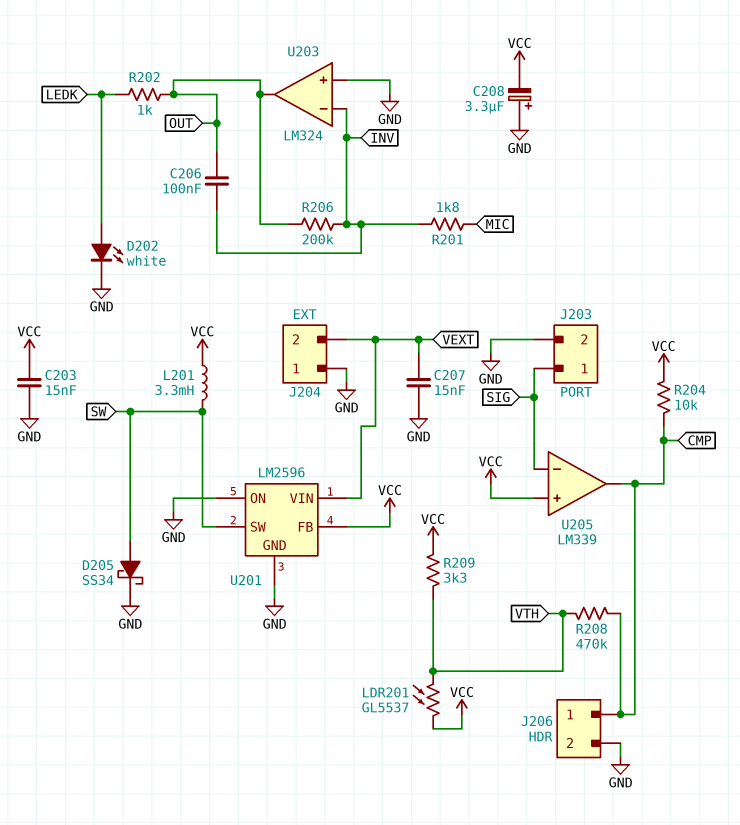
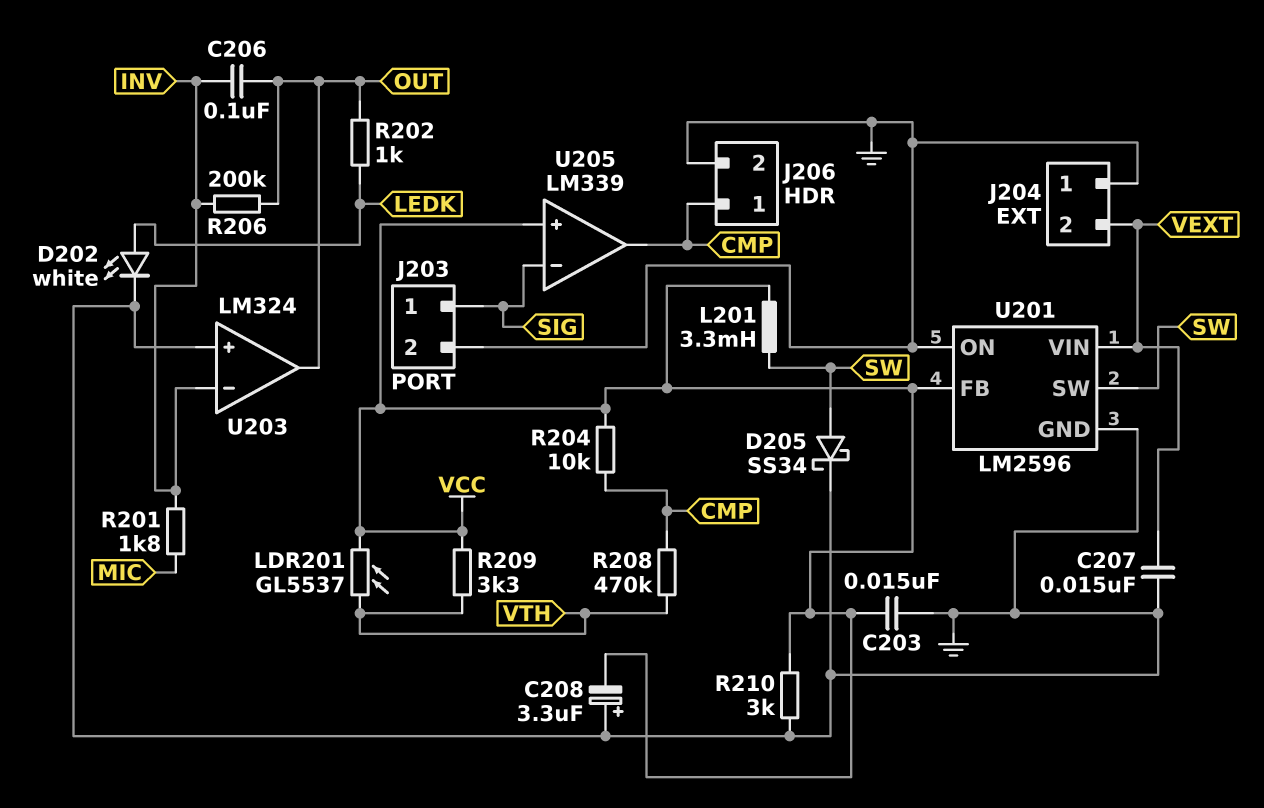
R210: none -> 3k (GND, VCC)

